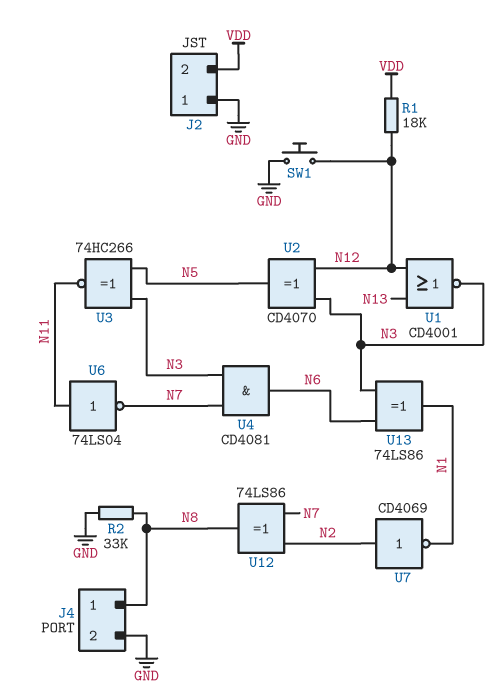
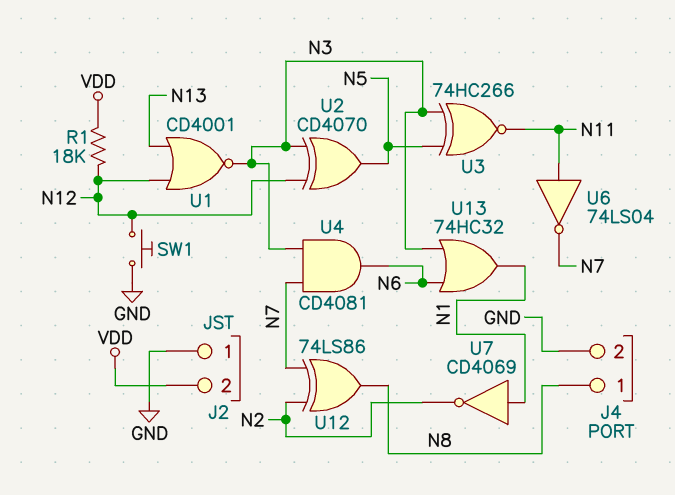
R2: 33k (GND, N8) -> none
U7: NOT CD4069 (in N2, out N1) -> NOT CD4069 (in N1, out N2)
U13: XOR 74LS86 (in N3, in N6, out N1) -> OR 74HC32 (in N3, in N6, out N1)

